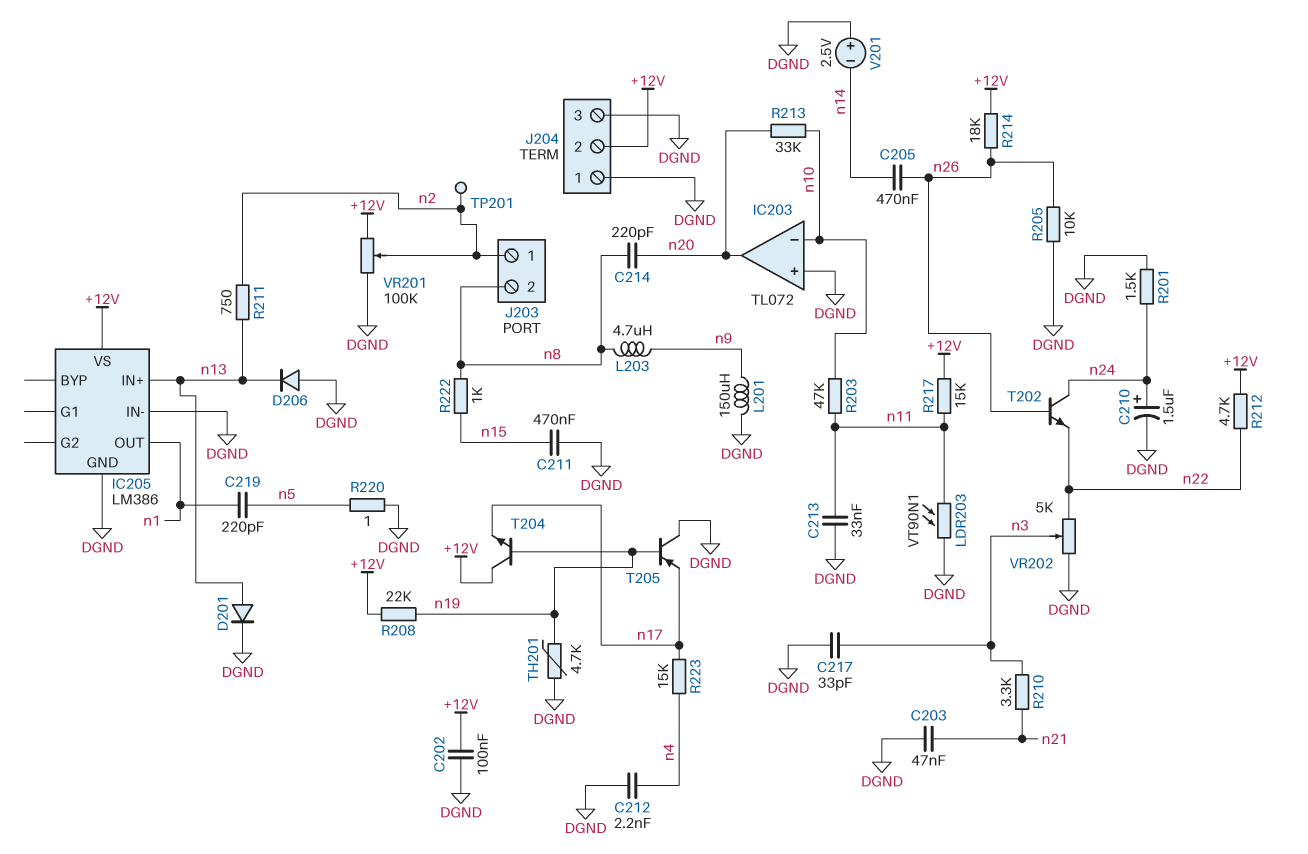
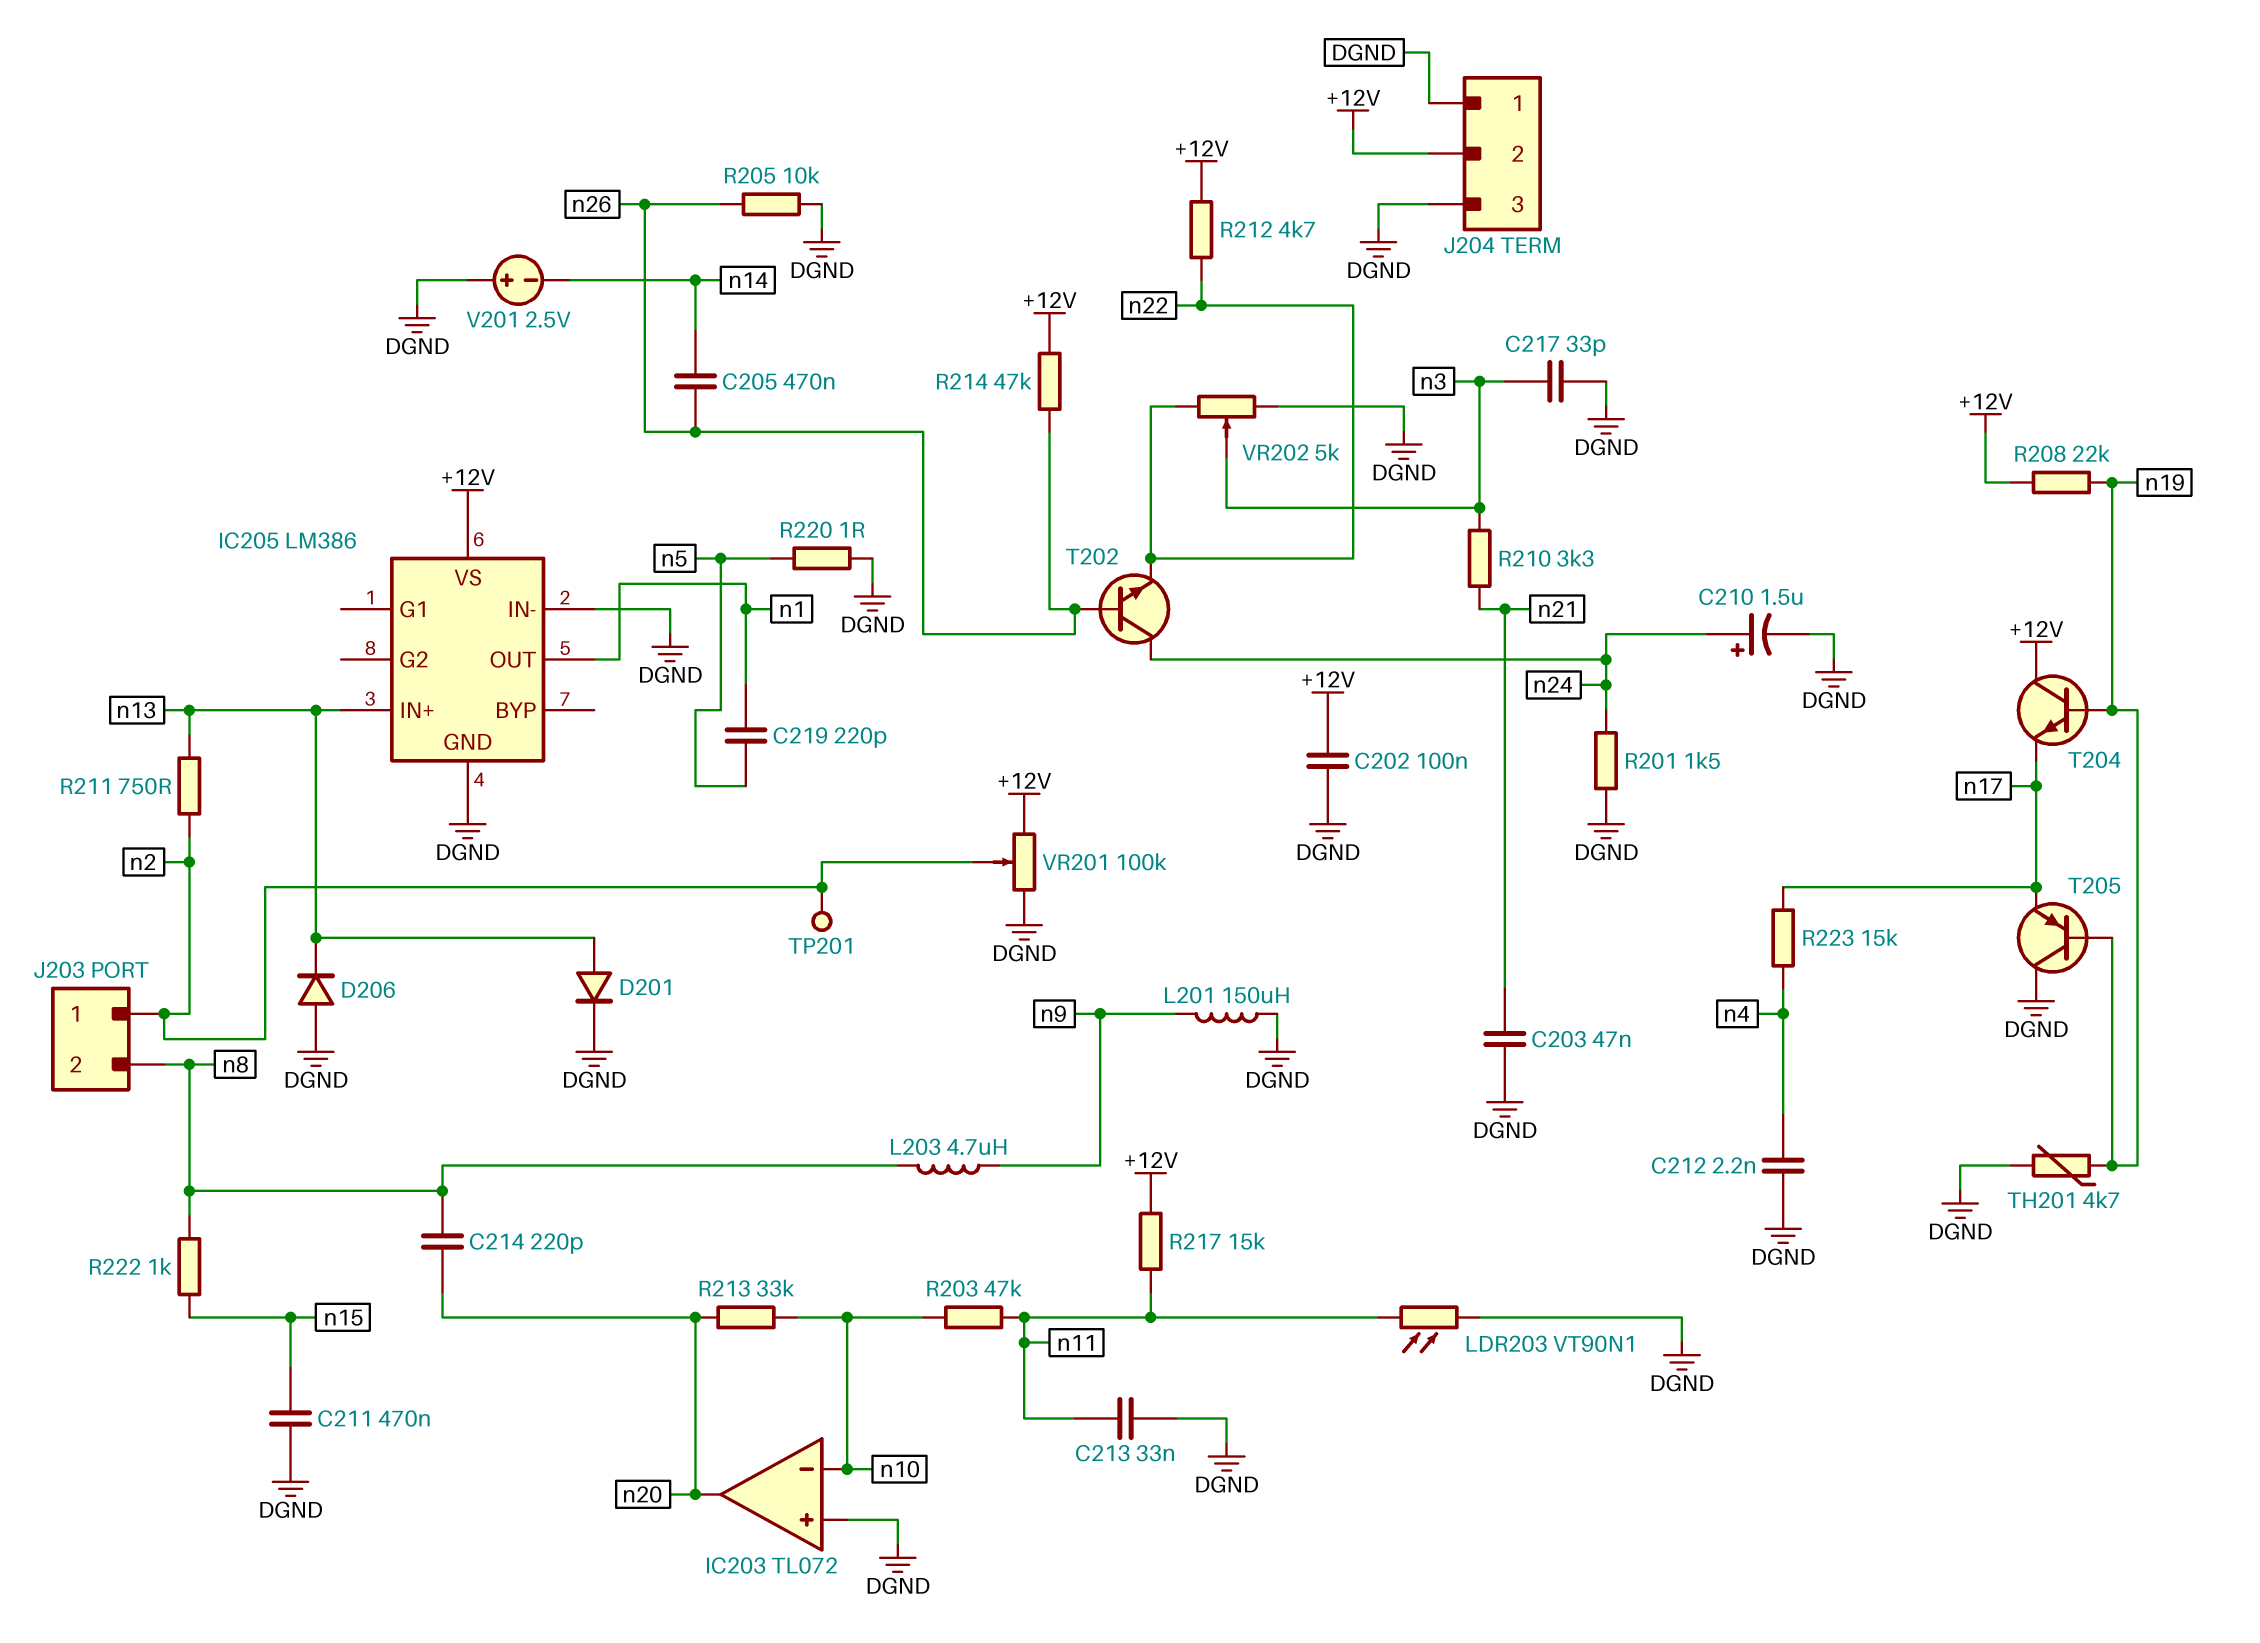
R214: 18k (+12V, n26) -> 47k (+12V, n26)

